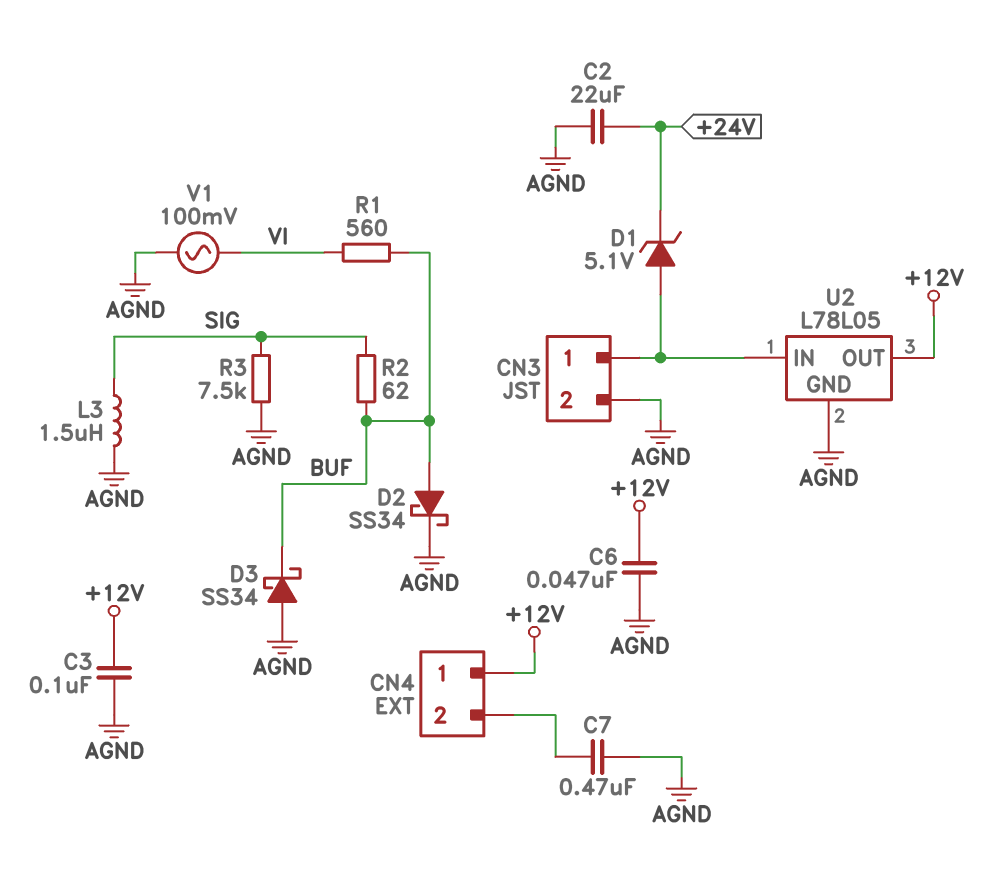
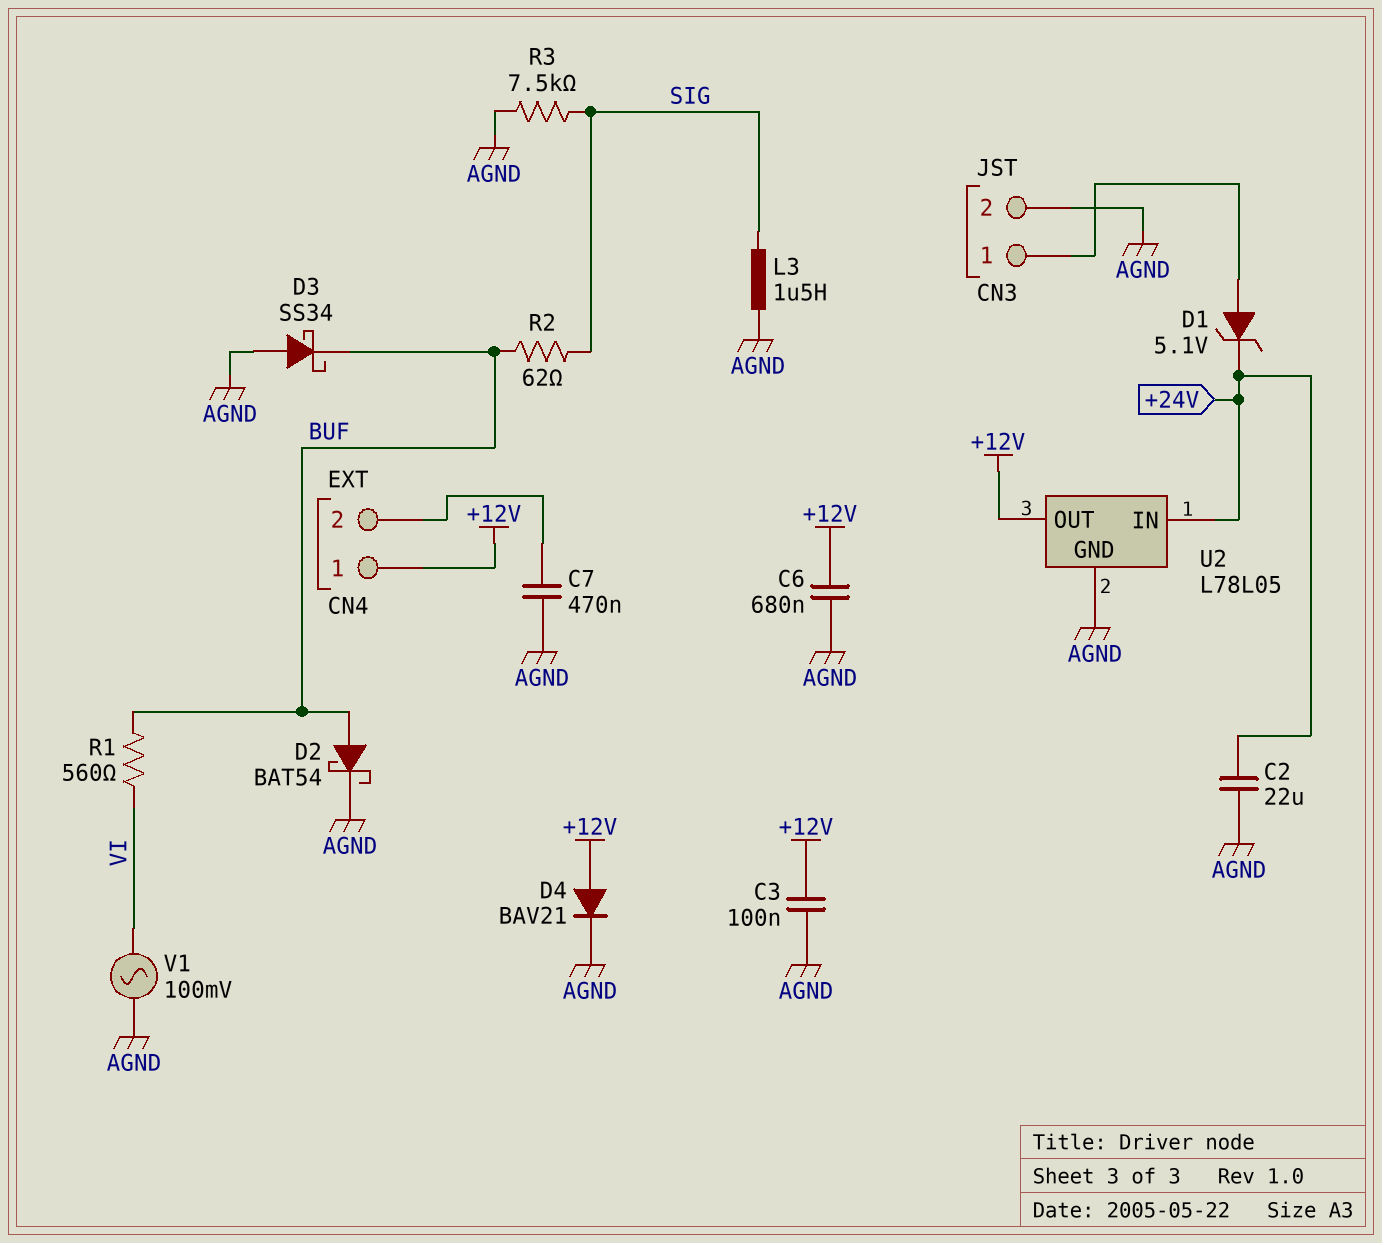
C6: 47nF (+12V, AGND) -> 680nF (+12V, AGND)
D2: schottky SS34 (A BUF, K AGND) -> schottky BAT54 (A BUF, K AGND)
D4: none -> diode BAV21 (A +12V, K AGND)
U2 pin IN: CN3/1 -> +24V

